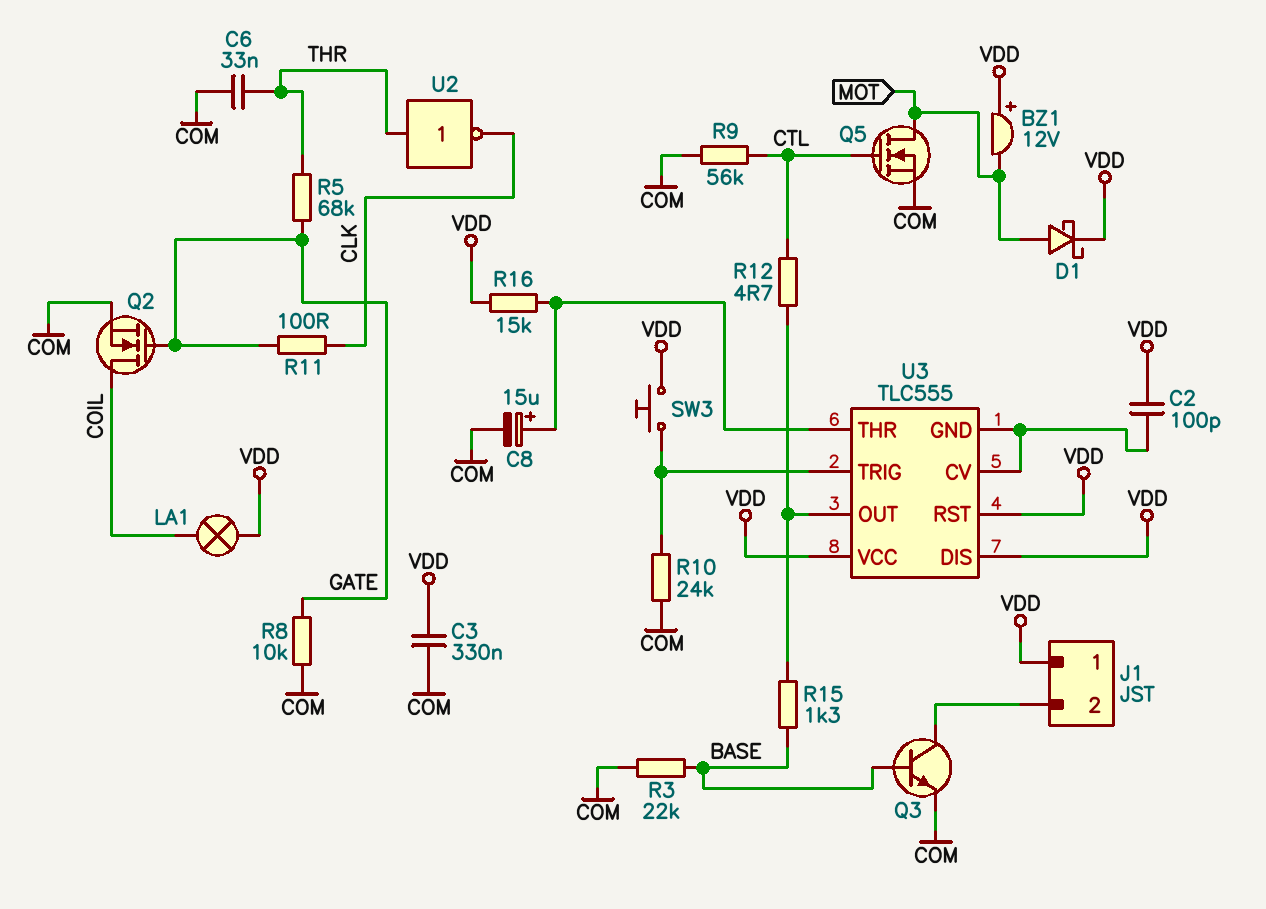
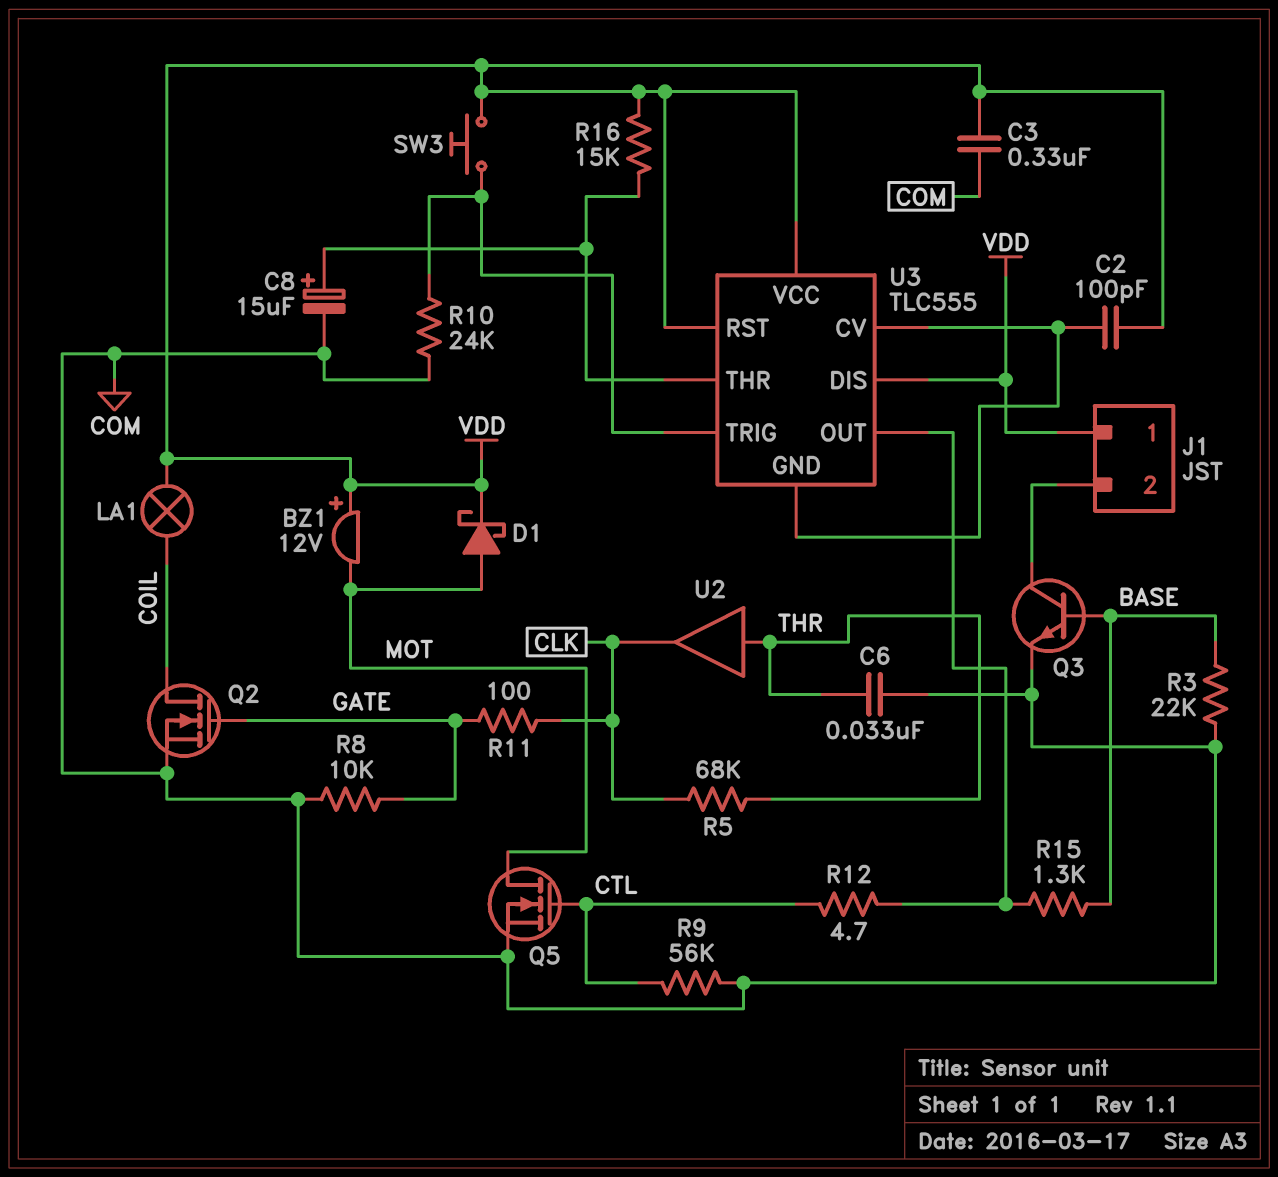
R5: 68k (GATE, THR) -> 68k (CLK, THR)
U2: NOT (in THR, out CLK) -> buffer (in THR, out CLK)

